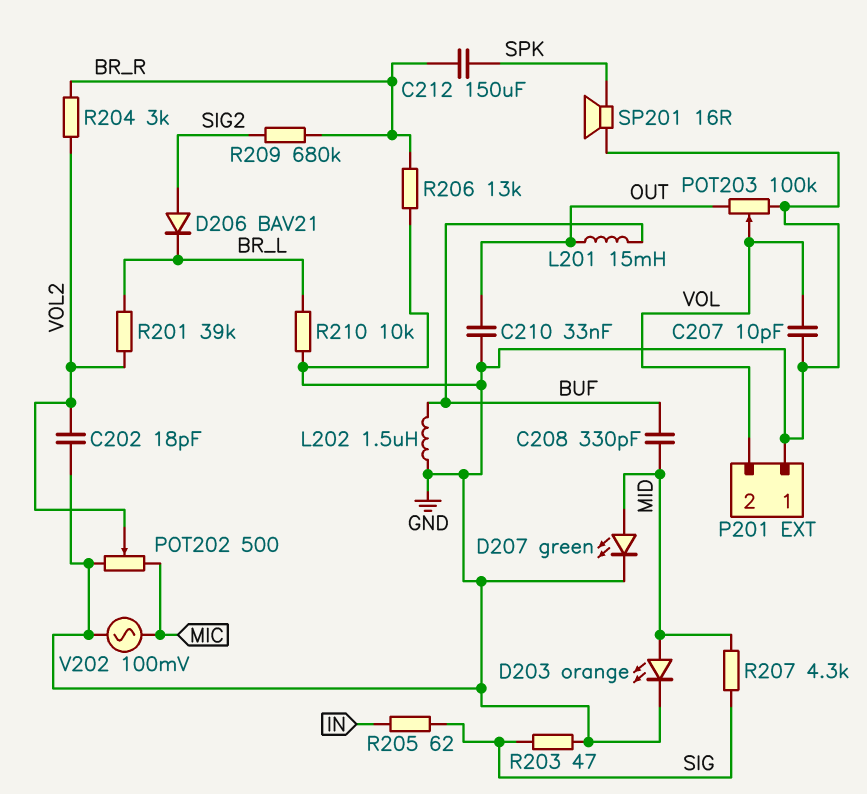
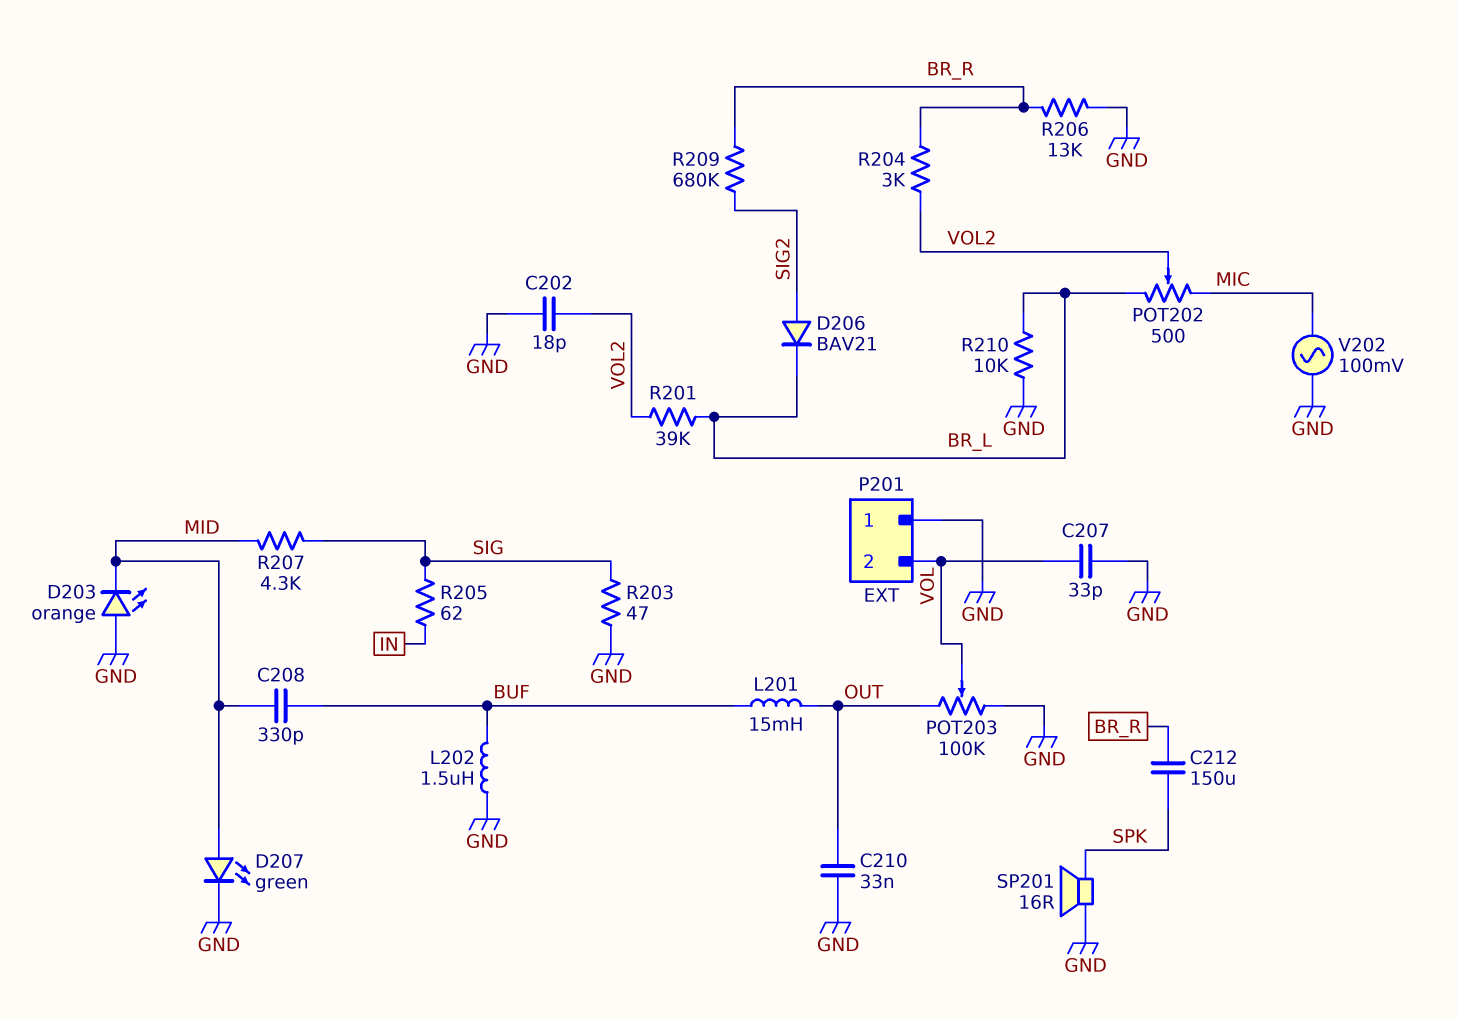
C207: 10pF (GND, VOL) -> 33pF (GND, VOL)
D203: LED orange (A MID, K GND) -> LED orange (A GND, K MID)
POT202: 500 (GND, MIC, wiper VOL2) -> 500 (BR_L, MIC, wiper VOL2)

